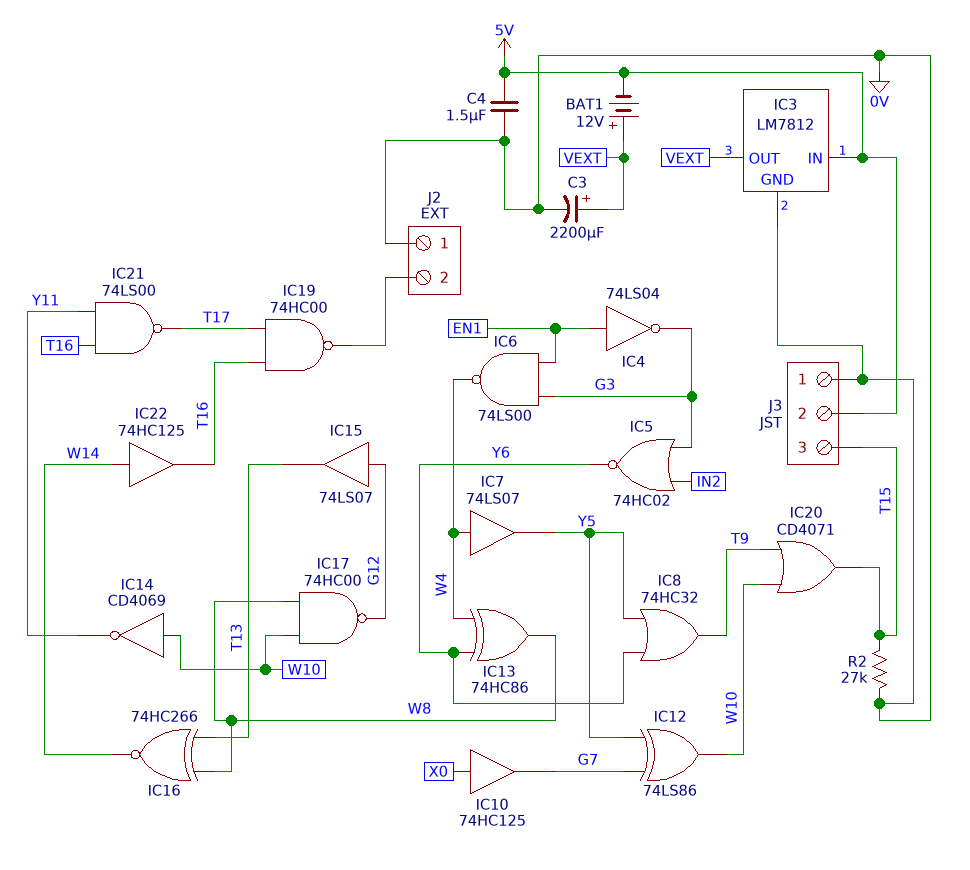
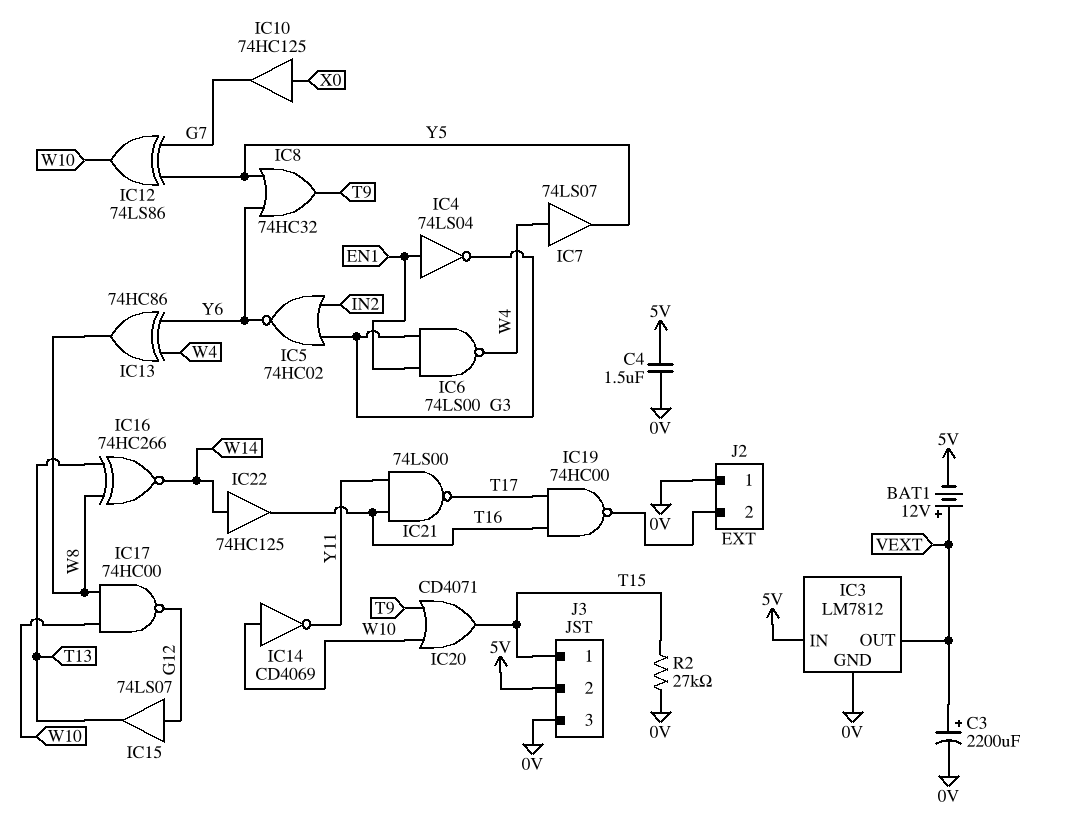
J3 pin 1: 0V -> T15
J3 pin 3: T15 -> 0V

